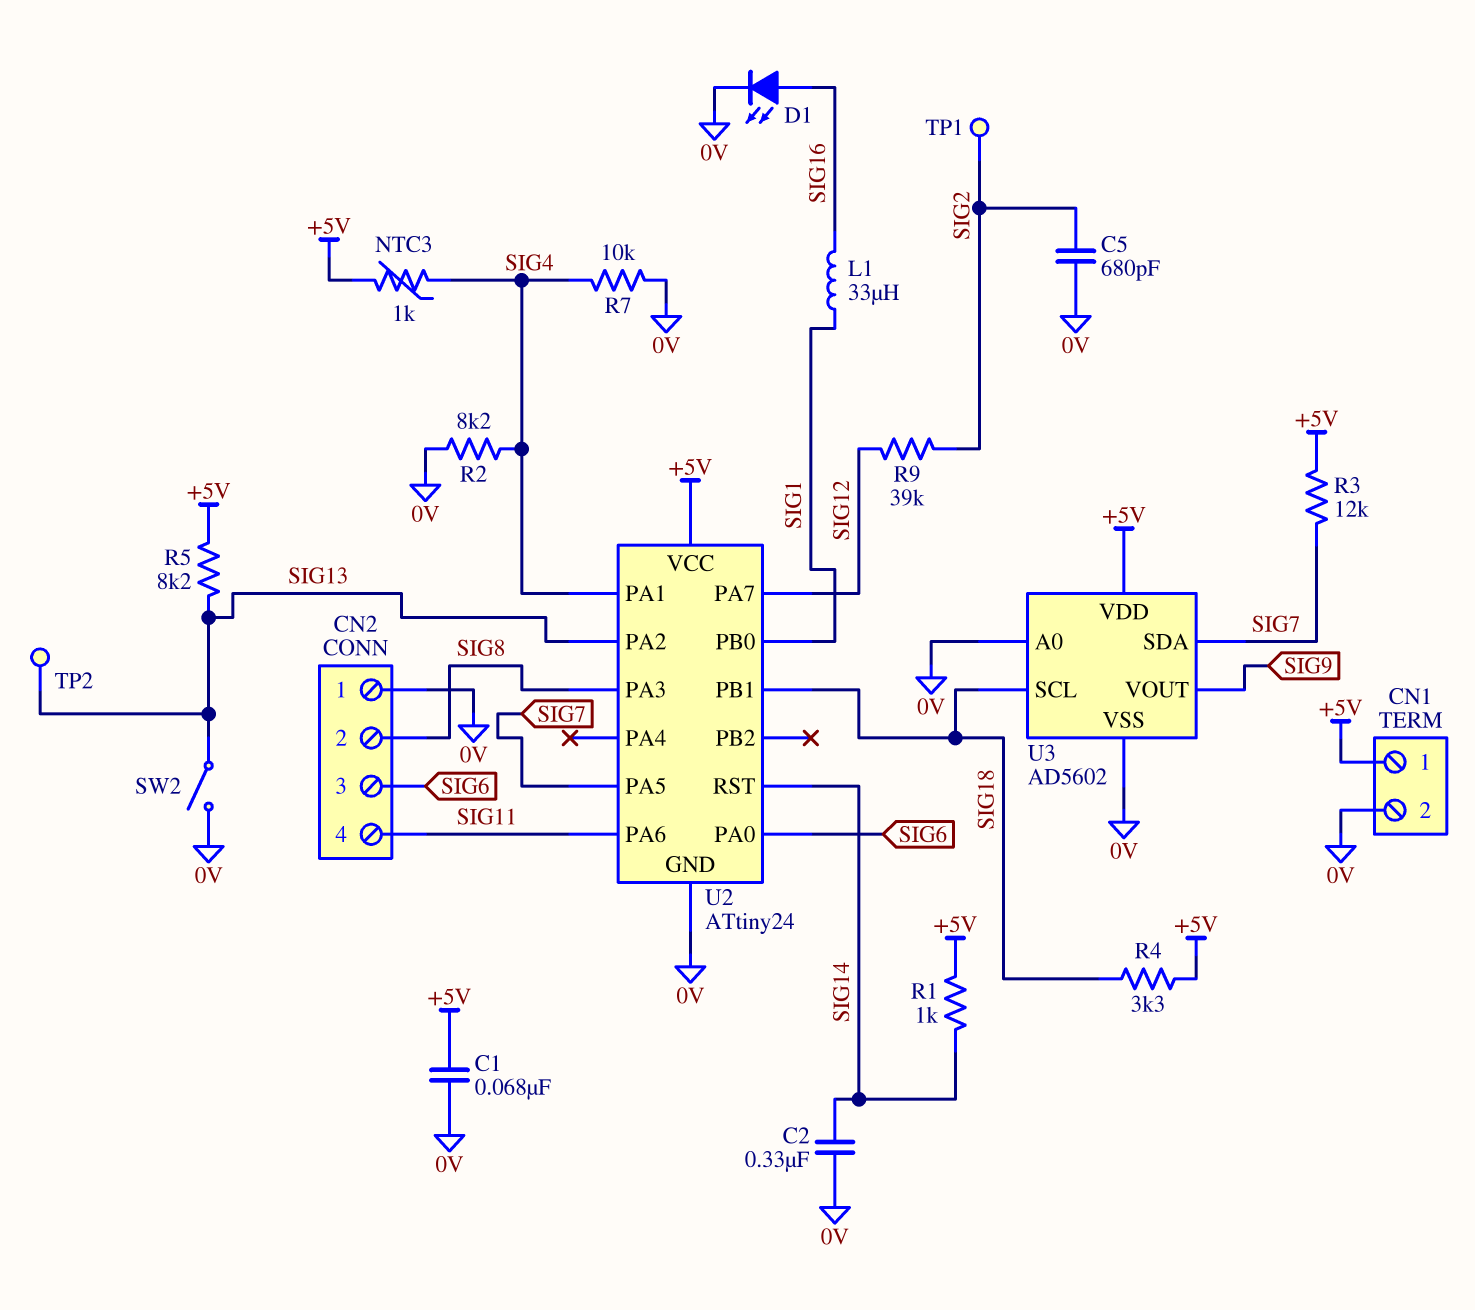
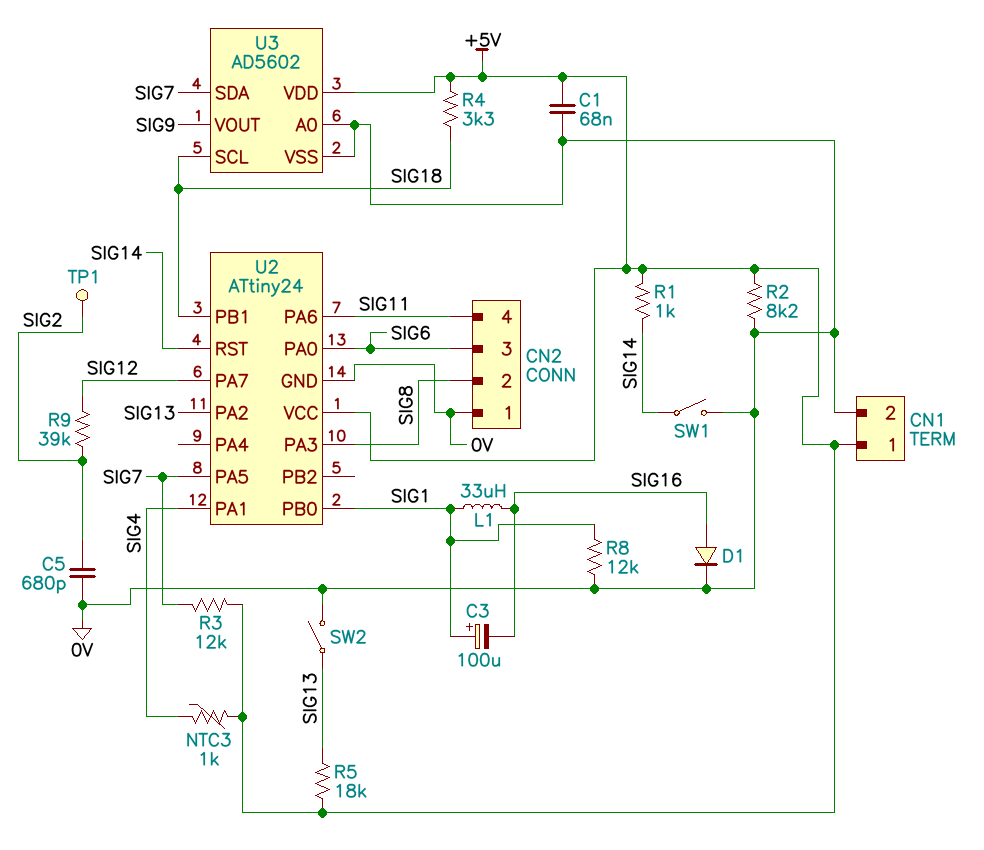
C2: 330nF (0V, SIG14) -> none
C3: none -> 100uF (plus SIG1, minus SIG16)
D1: LED (A SIG16, K 0V) -> diode (A SIG16, K 0V)
R2: 8.2k (0V, SIG4) -> 8.2k (+5V, 0V)
R5: 8.2k (+5V, SIG13) -> 18k (+5V, SIG13)
R7: 10k (0V, SIG4) -> none
R8: none -> 12k (0V, SIG1)
SW1: none -> switch (0V, SIG14)
TP2: test point (SIG13) -> none

